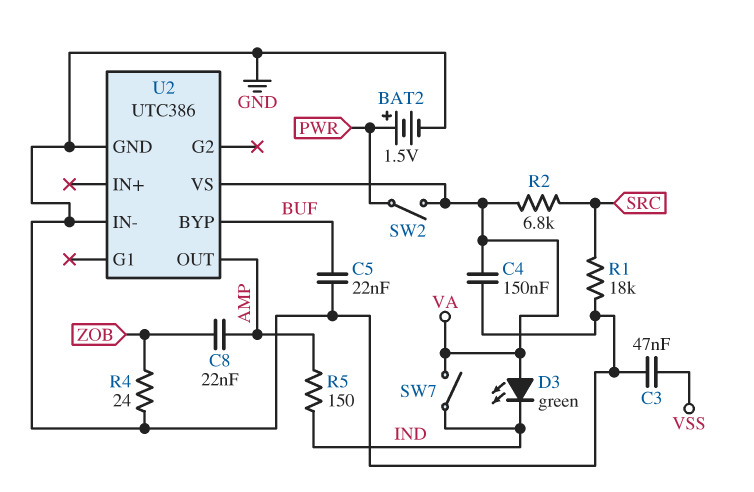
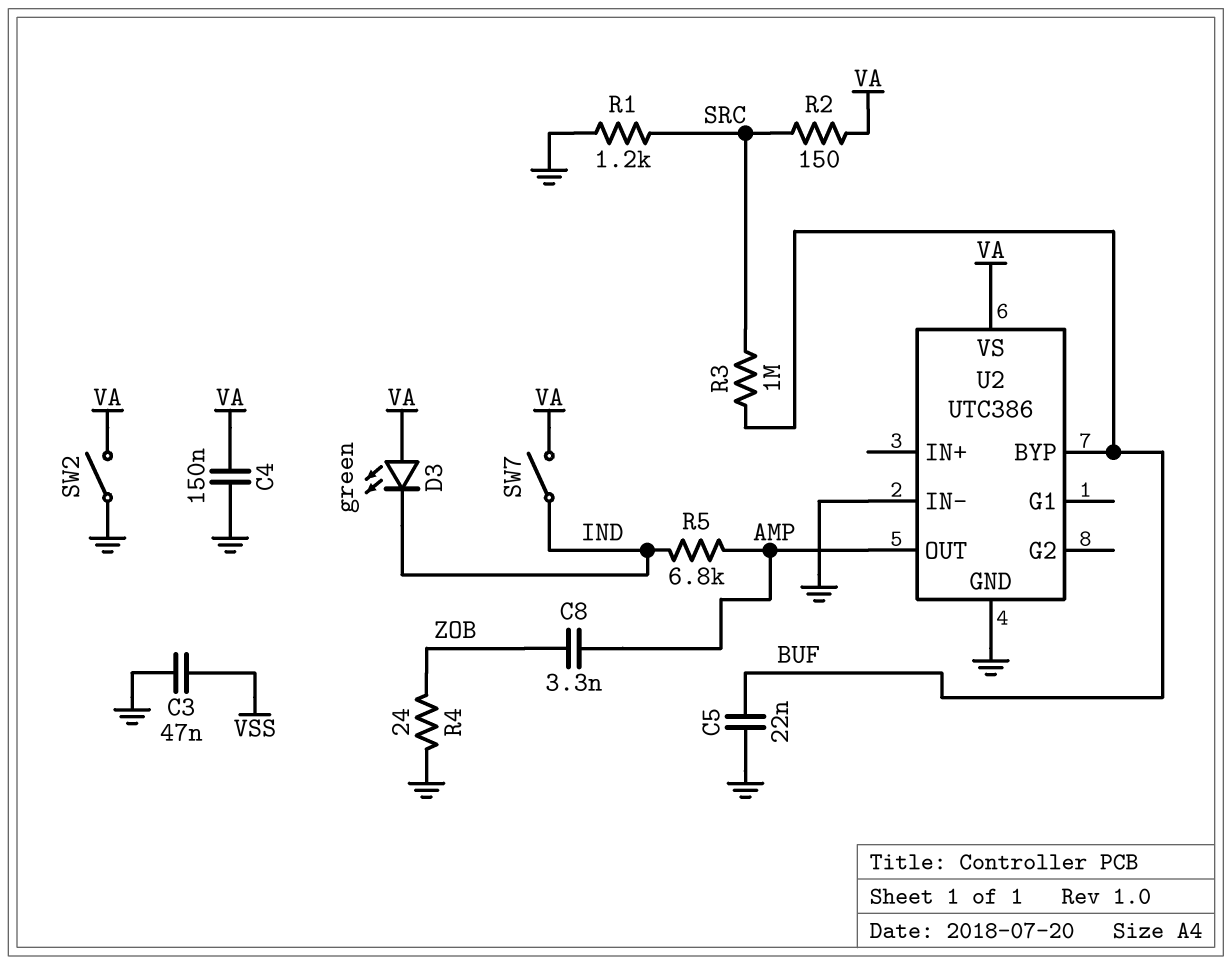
BAT2: 1.5V (plus PWR, minus GND) -> none
C8: 22nF (AMP, ZOB) -> 3.3nF (AMP, ZOB)
R1: 18k (GND, SRC) -> 1.2k (GND, SRC)
R2: 6.8k (SRC, VA) -> 150 (SRC, VA)
R3: none -> 1M (BUF, SRC)
R5: 150 (AMP, IND) -> 6.8k (AMP, IND)
SW2: switch (PWR, VA) -> switch (GND, VA)

